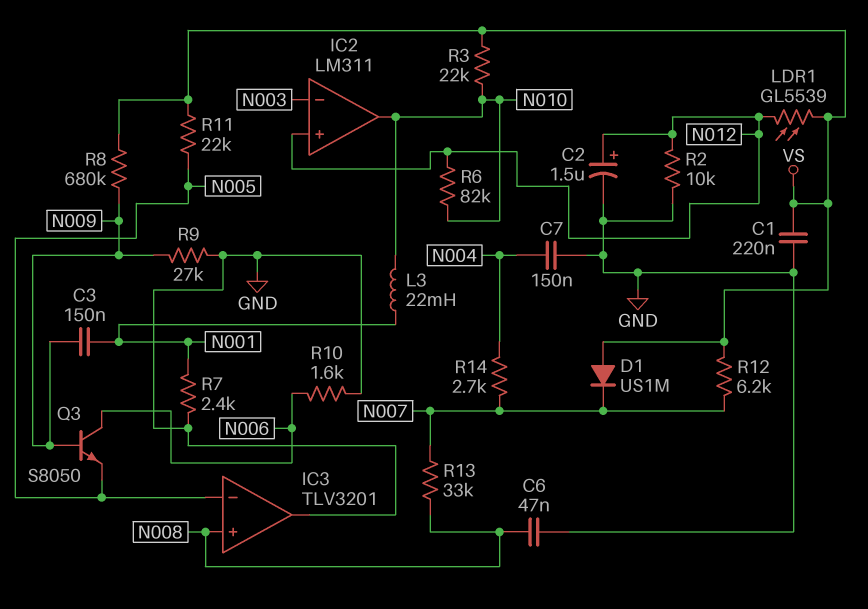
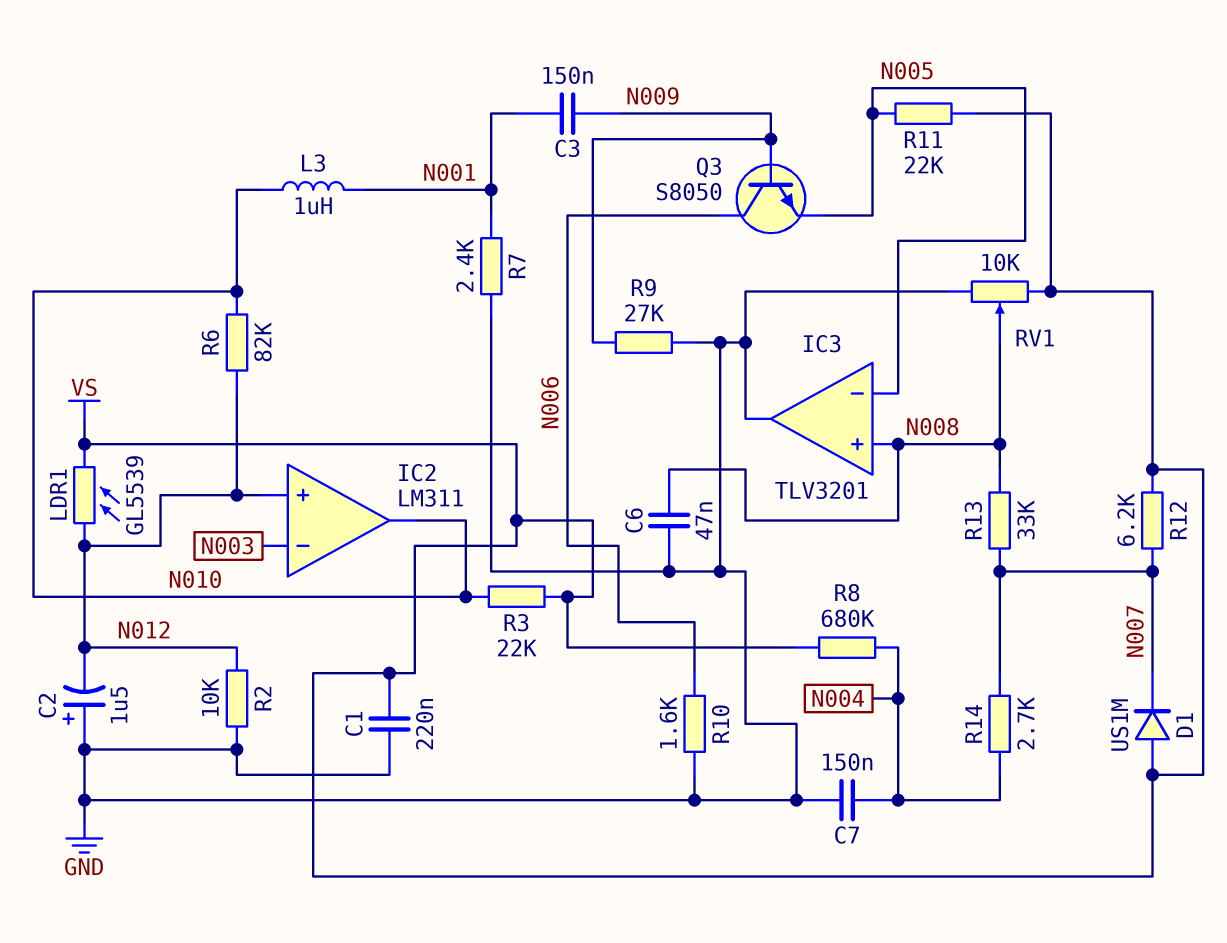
C2: 1.5uF (plus N012, minus GND) -> 1.5uF (plus GND, minus N012)
L3: 22mH (N001, N010) -> 1uH (N001, N010)
R8: 680k (N009, VS) -> 680k (N004, VS)
RV1: none -> 10k (GND, VS, wiper N008)

